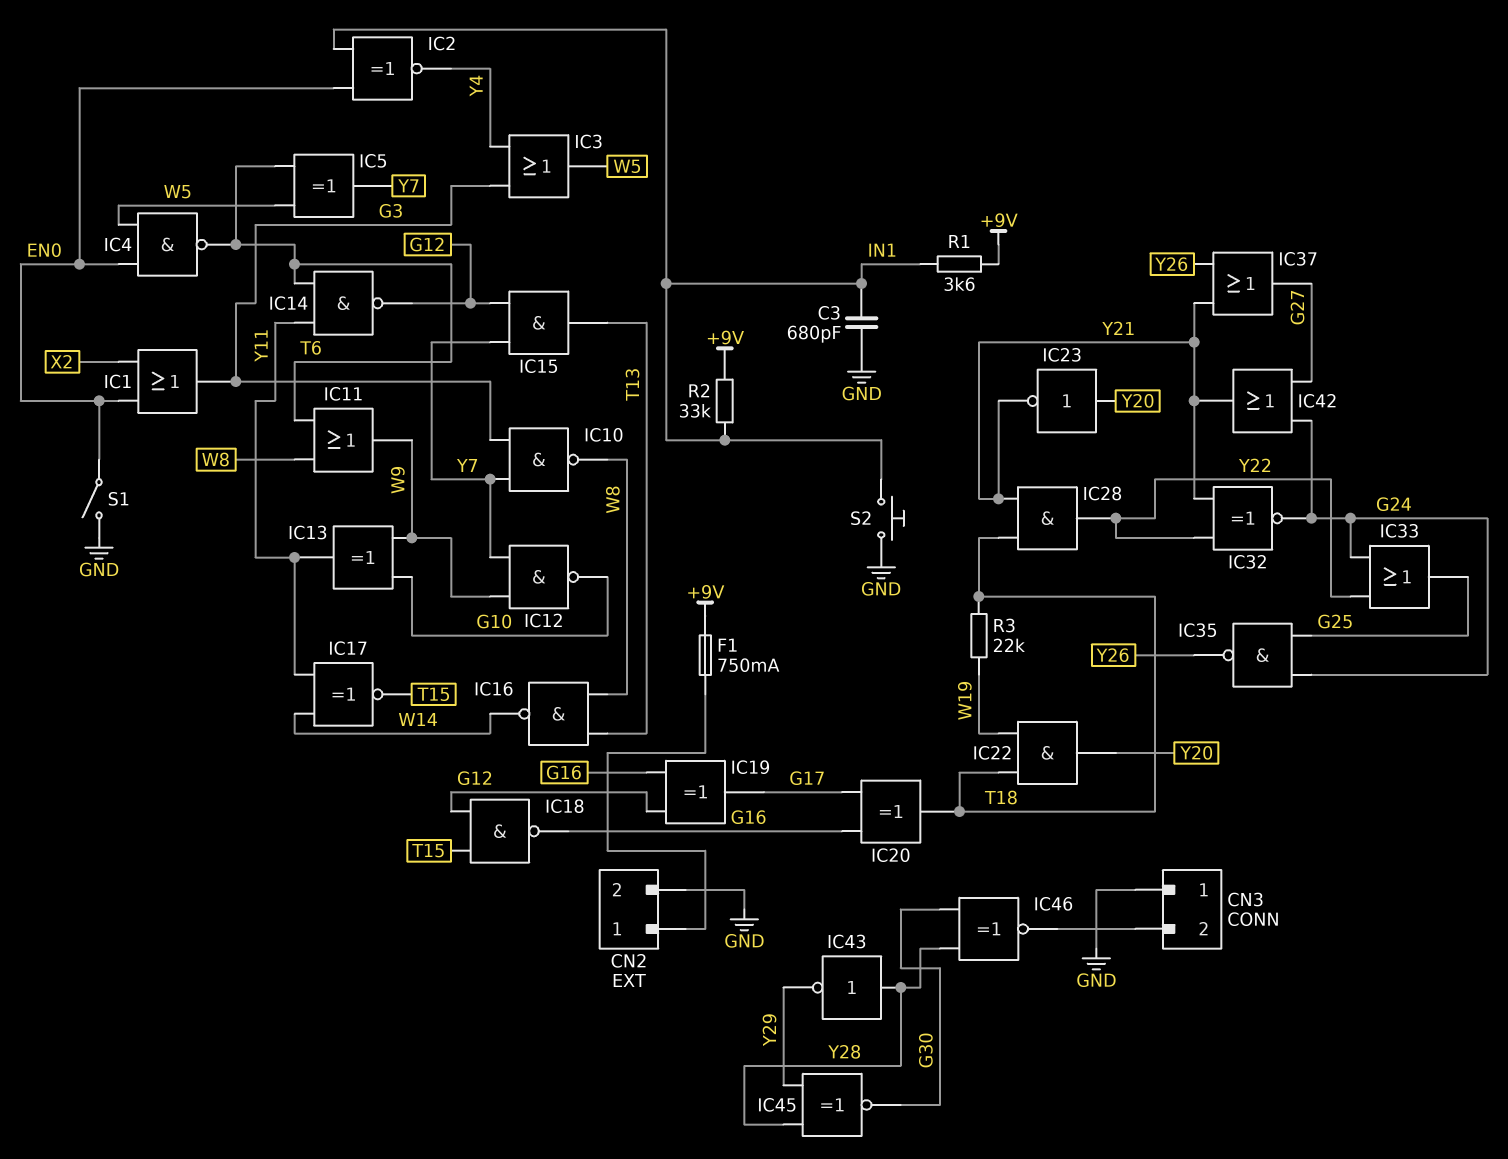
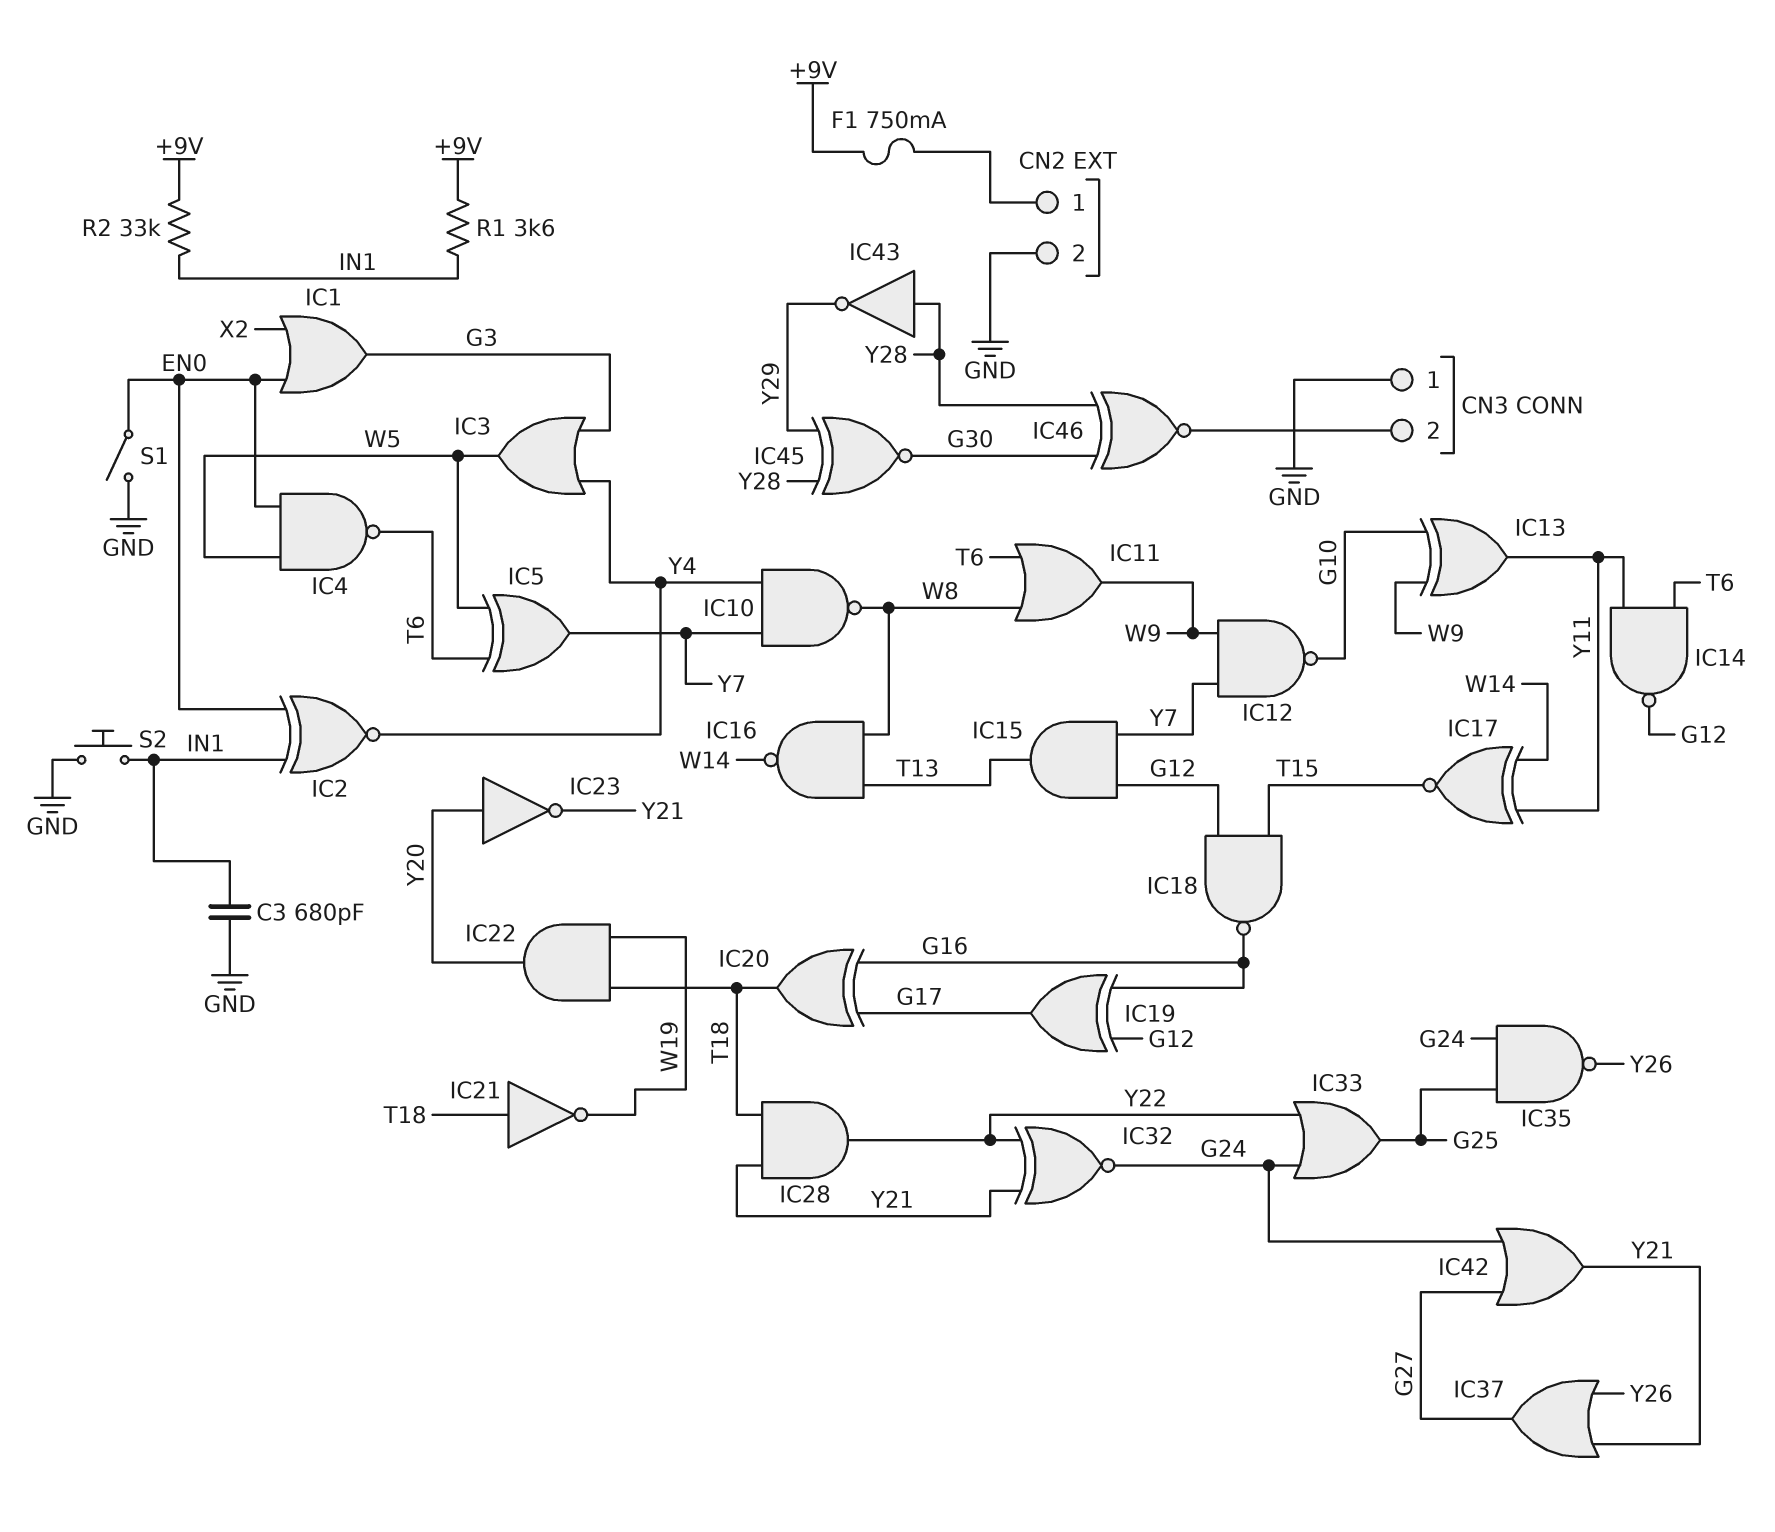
IC10: NAND (in G3, in Y7, out W8) -> NAND (in Y4, in Y7, out W8)
IC21: none -> NOT (in T18, out W19)
R3: 22k (T18, W19) -> none

